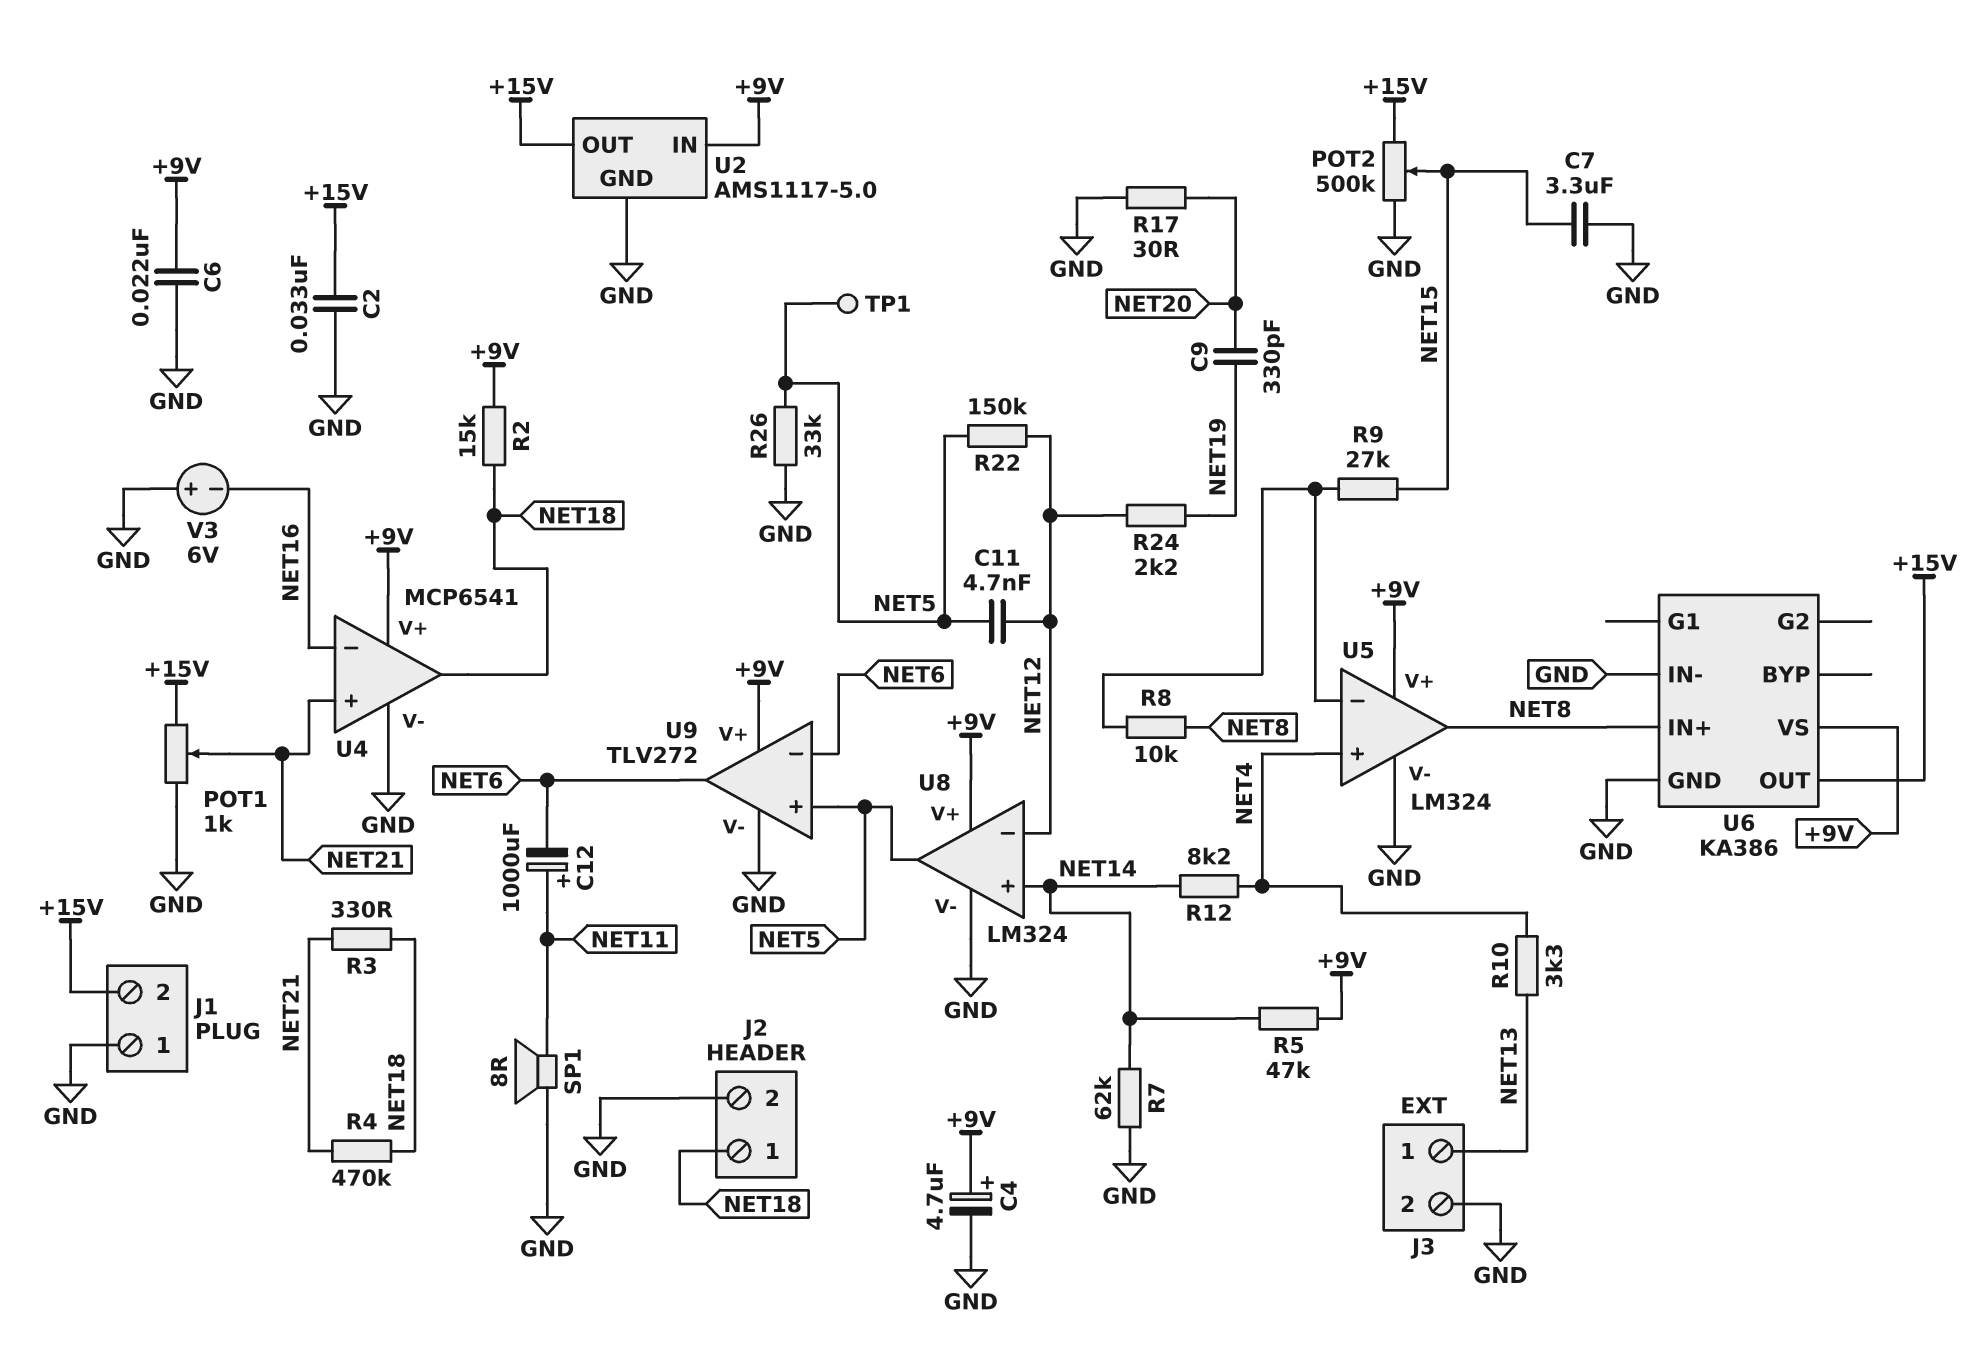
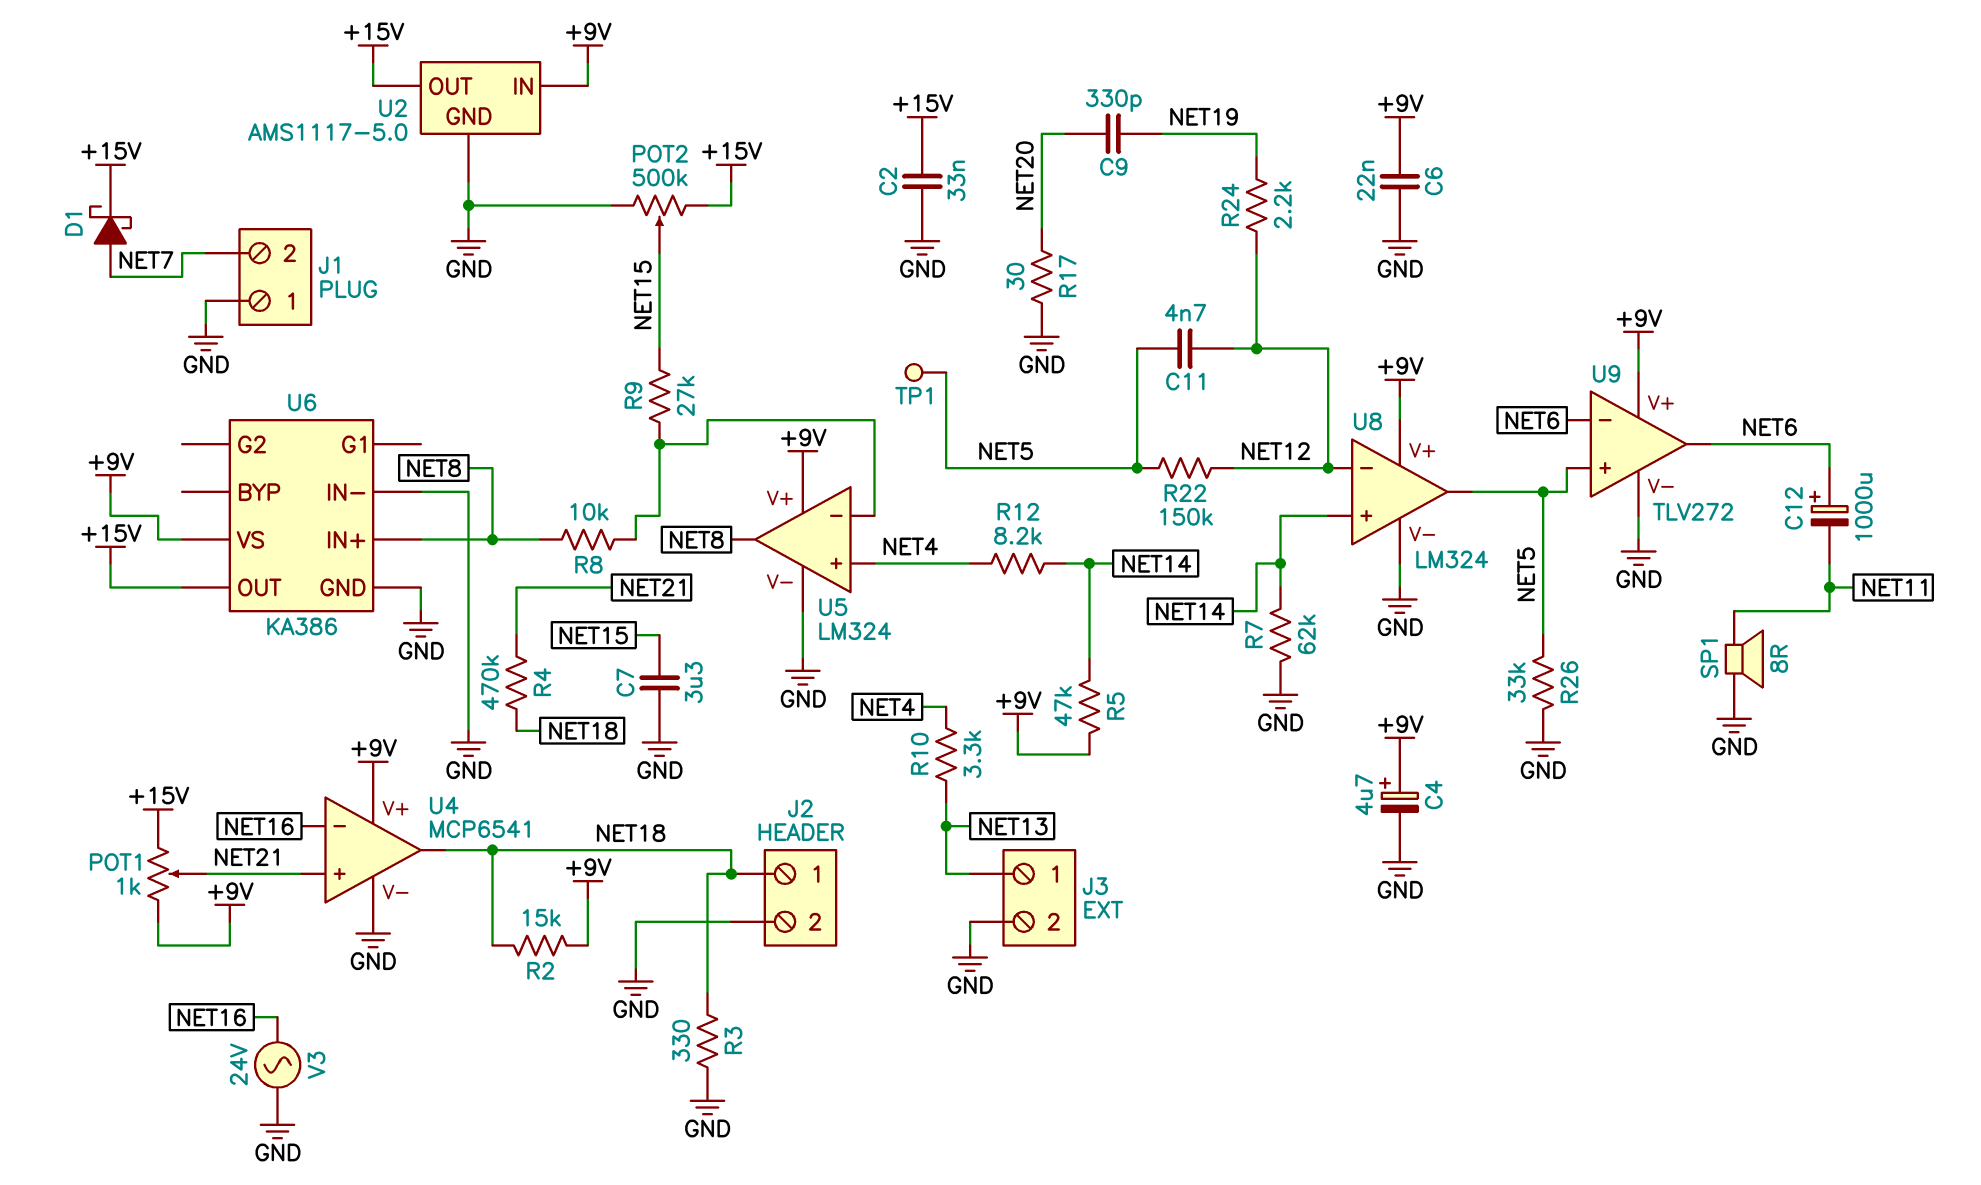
C12: 1000uF (plus NET11, minus NET6) -> 1000uF (plus NET6, minus NET11)
D1: none -> schottky (A NET7, K +15V)
J1 pin 2: +15V -> NET7
POT1: 1k (+15V, GND, wiper NET21) -> 1k (+9V, +15V, wiper NET21)
R3: 330 (NET18, NET21) -> 330 (GND, NET18)
V3: 6V (plus GND, minus NET16) -> AC 24V (GND, NET16)

